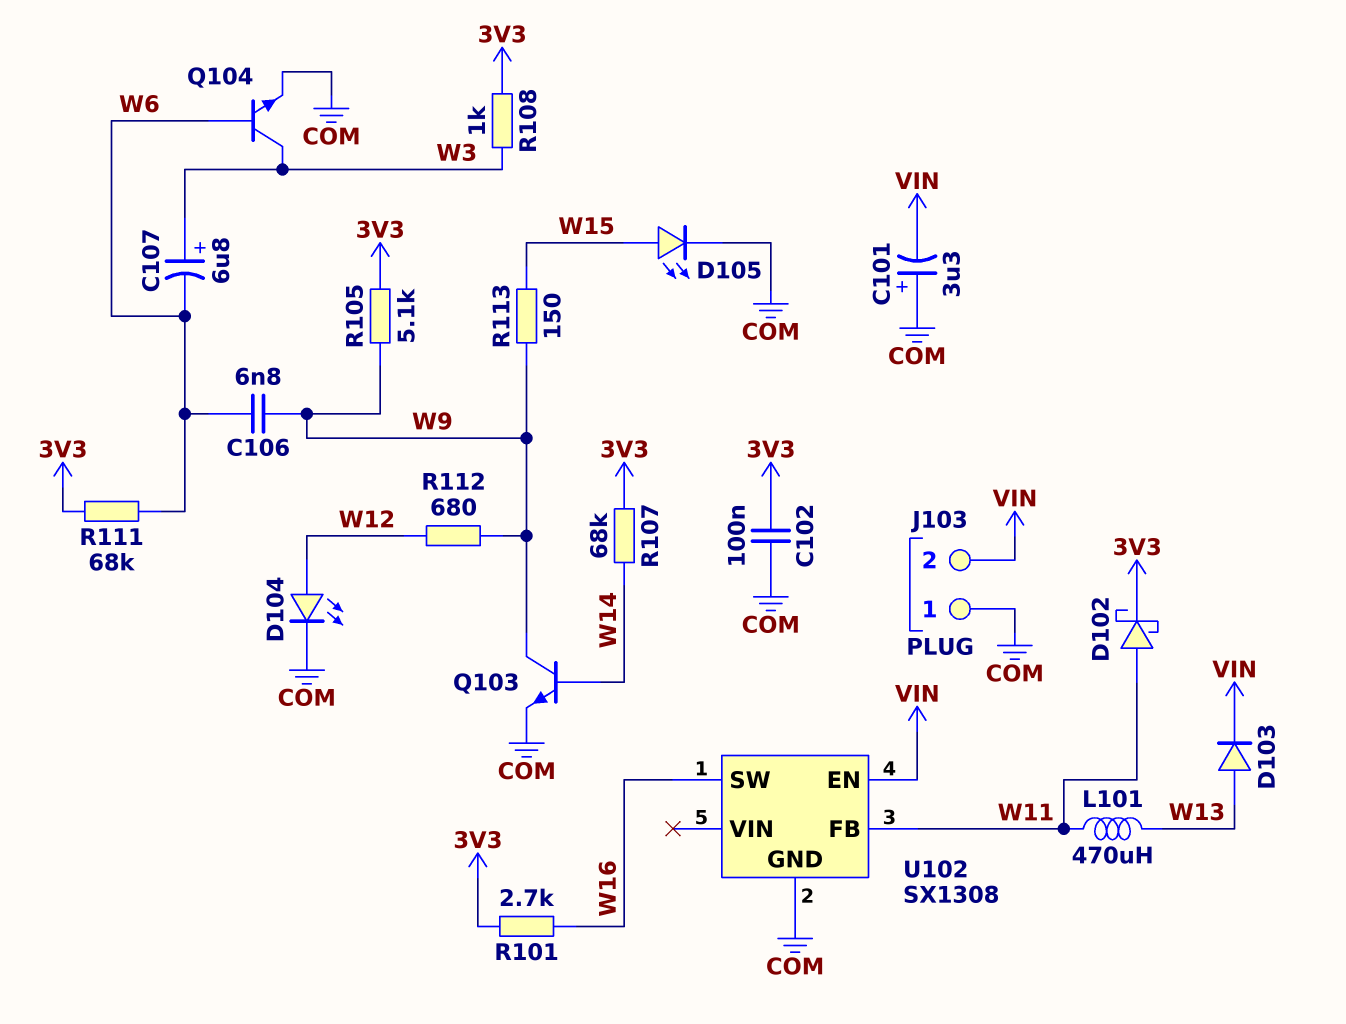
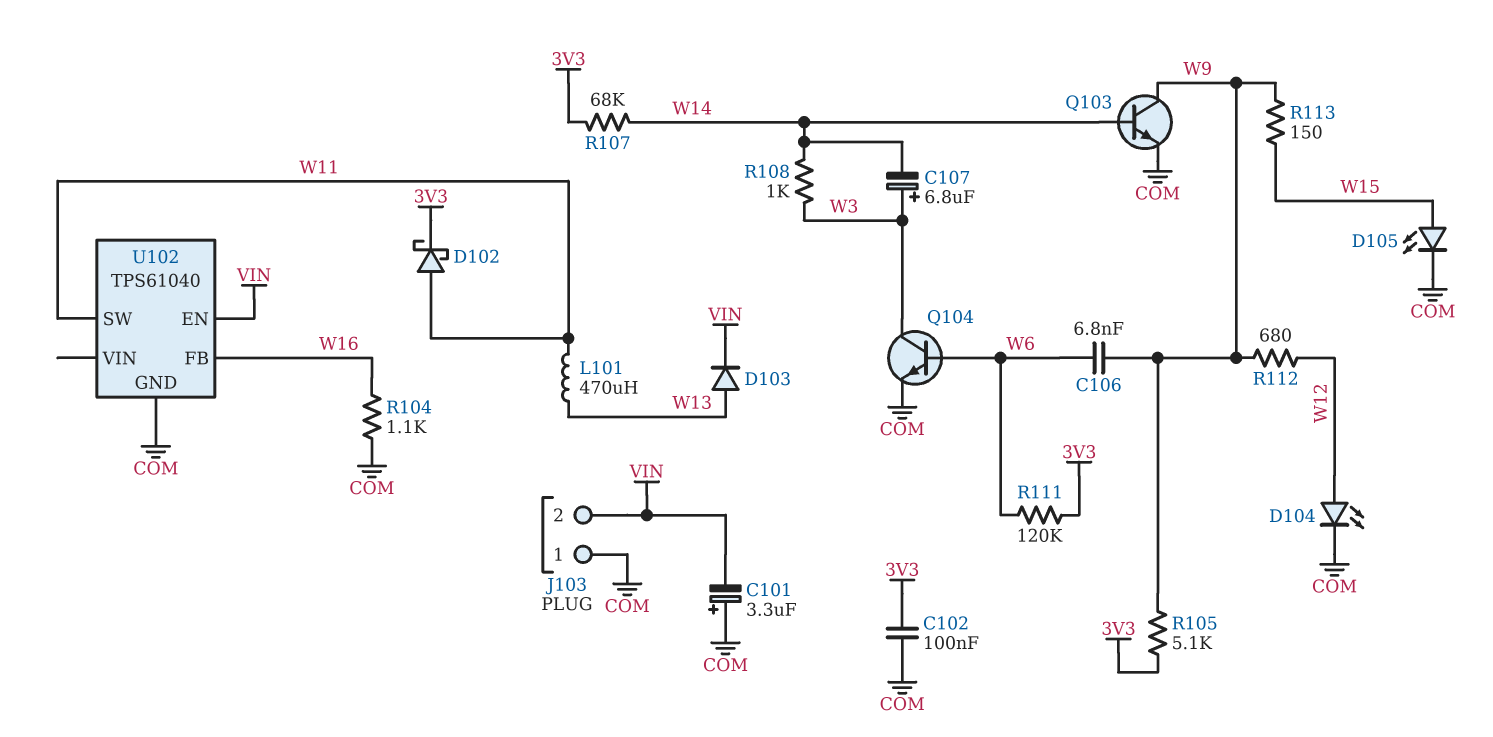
C107: 6.8uF (plus W3, minus W6) -> 6.8uF (plus W3, minus W14)
R101: 2.7k (3V3, W16) -> none
R104: none -> 1.1k (COM, W16)
R108: 1k (3V3, W3) -> 1k (W3, W14)
R111: 68k (3V3, W6) -> 120k (3V3, W6)
U102: SX1308 -> TPS61040
U102 pin FB: W11 -> W16
U102 pin SW: W16 -> W11

